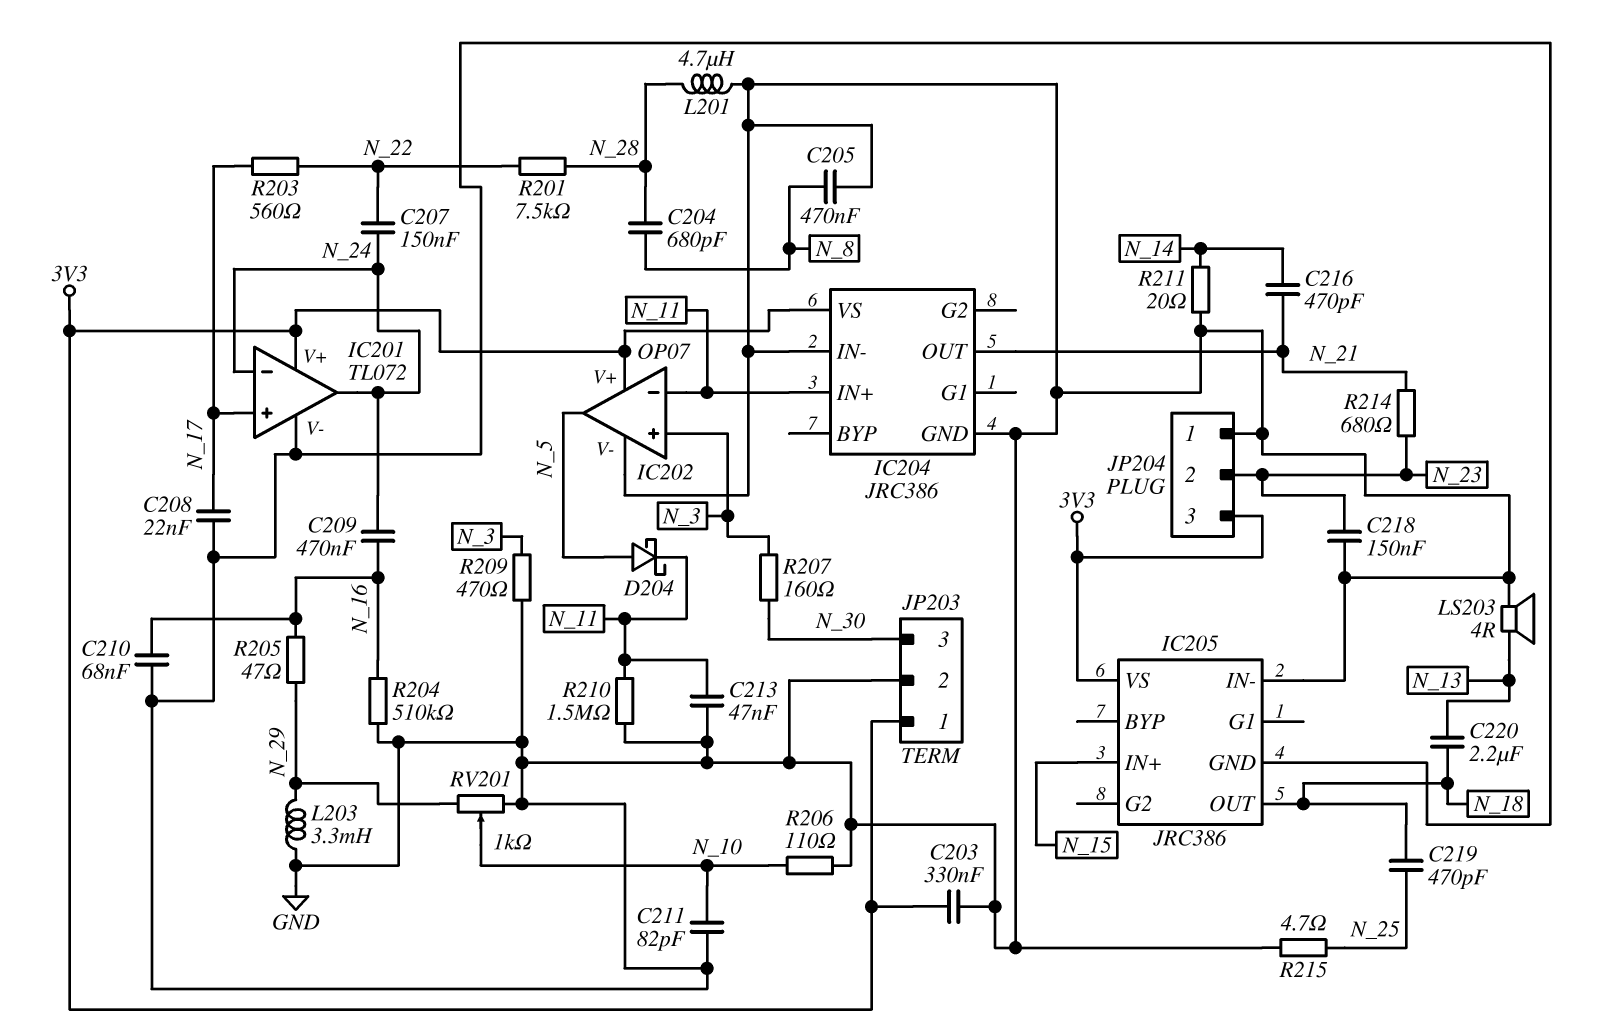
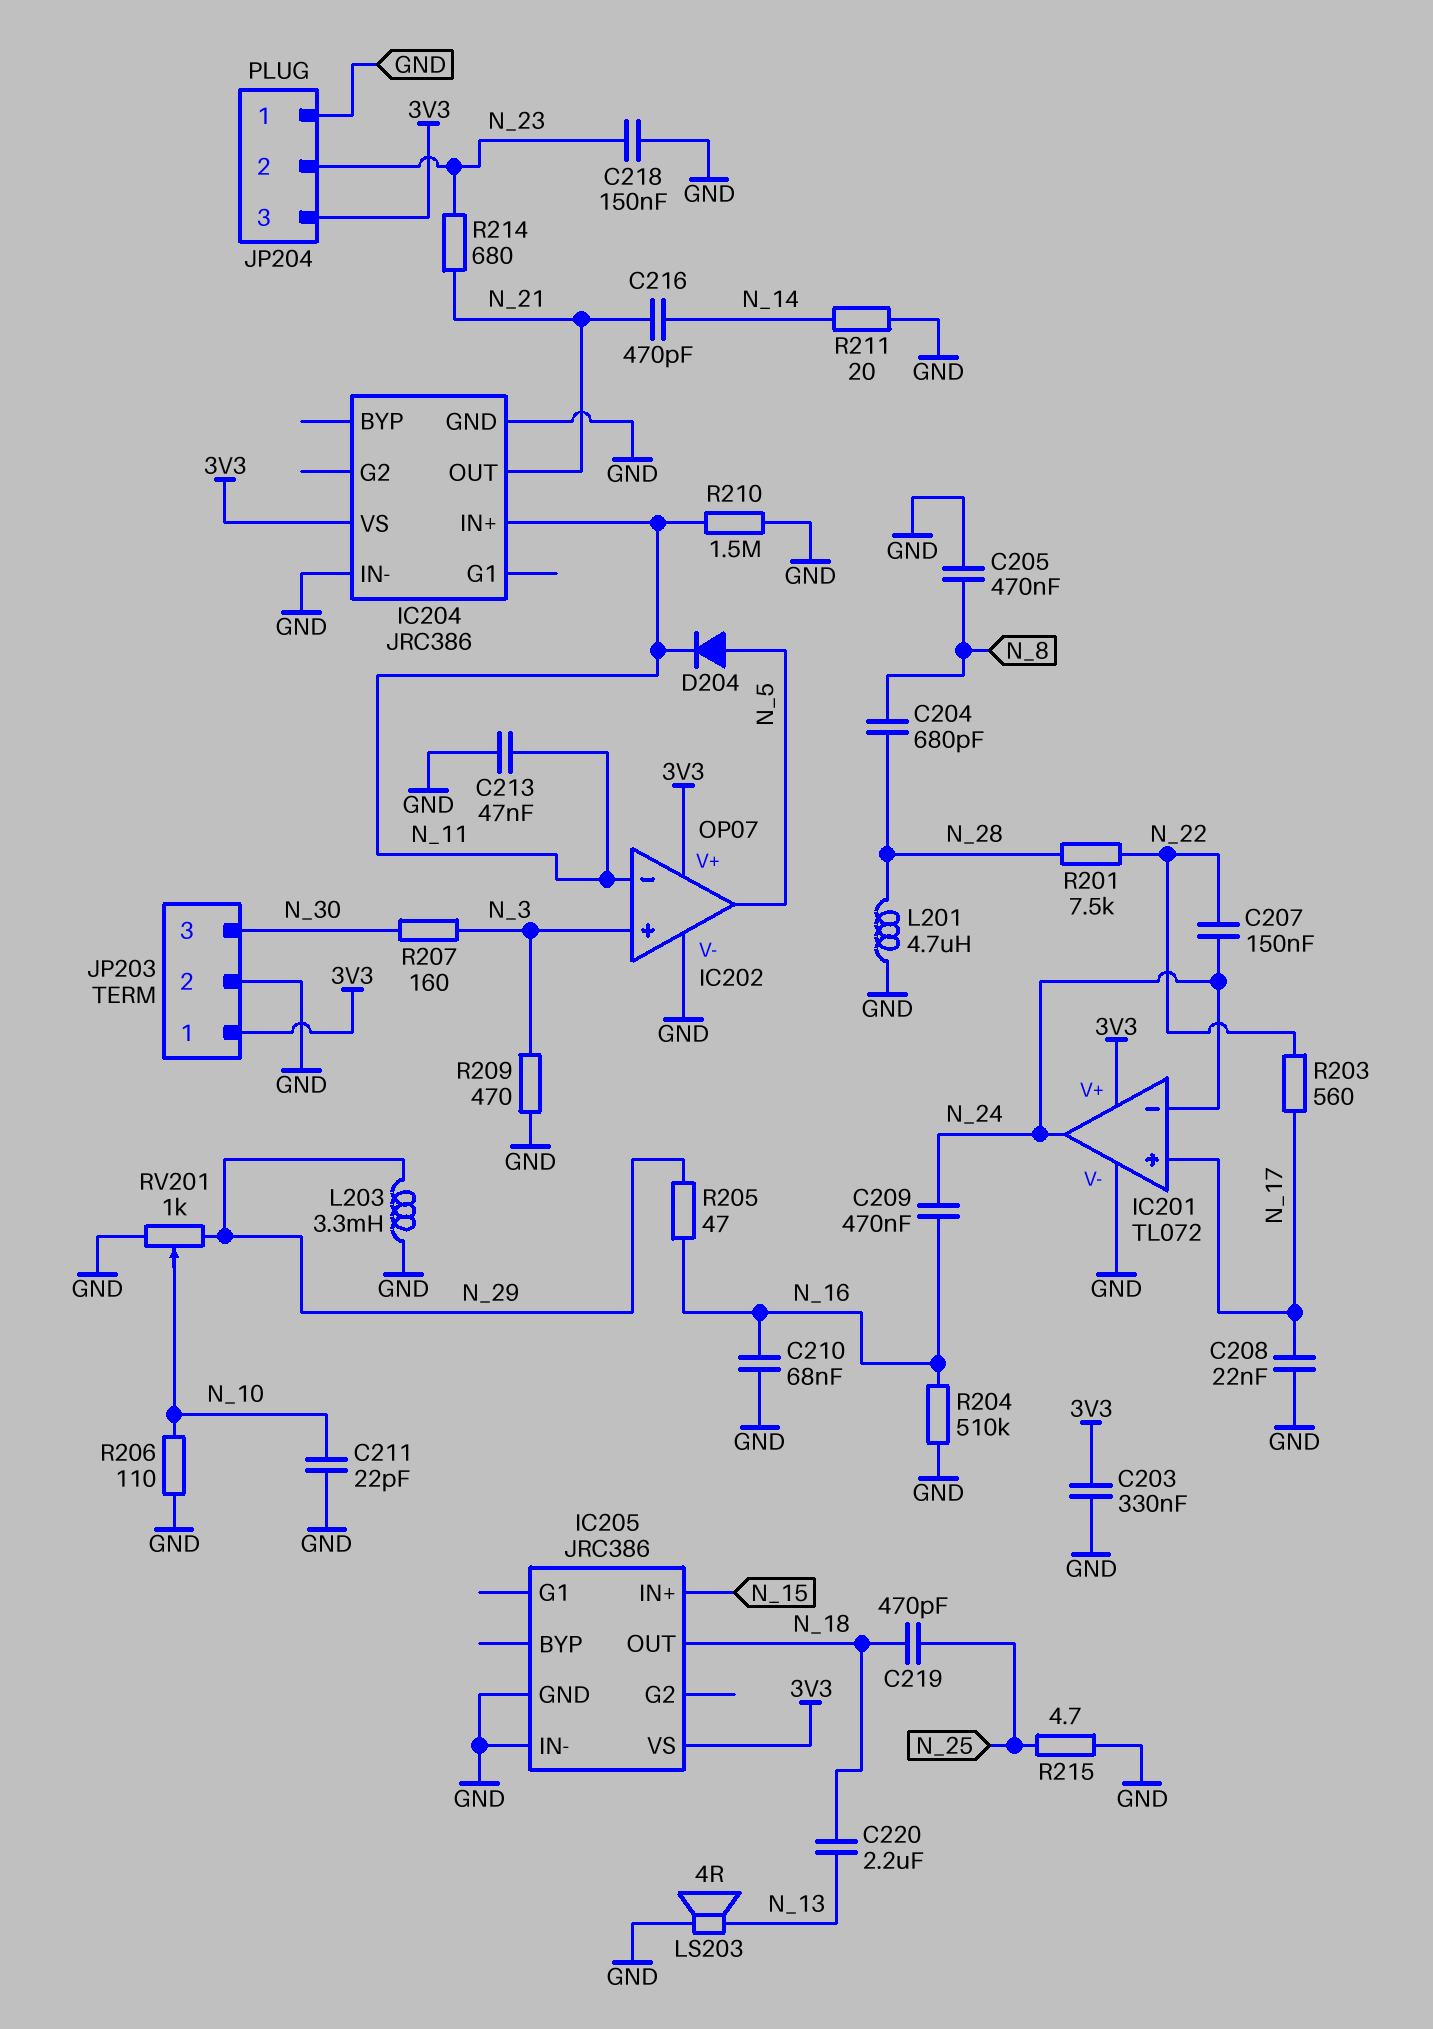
C211: 82pF (GND, N_10) -> 22pF (GND, N_10)
D204: schottky (A N_5, K N_11) -> diode (A N_5, K N_11)

